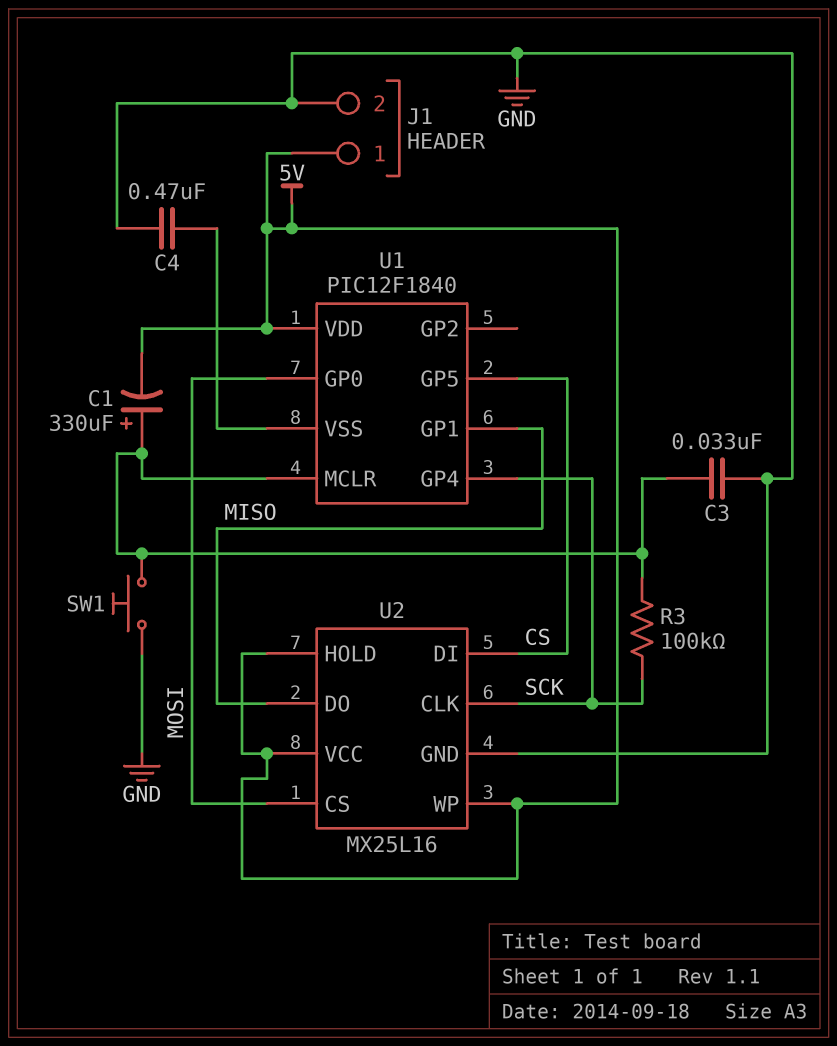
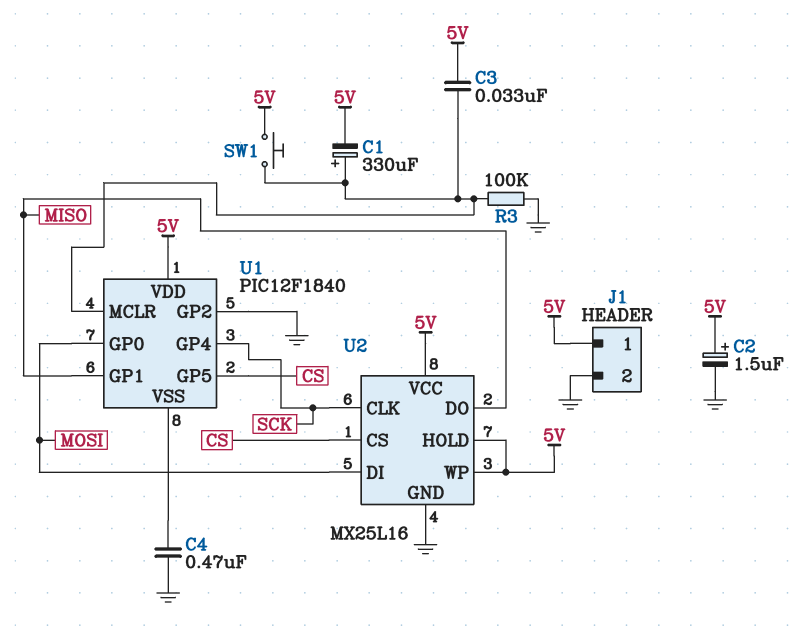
C2: none -> 1.5uF (plus 5V, minus GND)
C3: 33nF (GND, U1/MCLR) -> 33nF (5V, U1/MCLR)
R3: 100k (SCK, U1/MCLR) -> 100k (GND, U1/MCLR)
SW1: button (GND, U1/MCLR) -> button (5V, U1/MCLR)
U1 pin GP2: none -> GND
U2 pin CS: MOSI -> CS
U2 pin DI: CS -> MOSI

